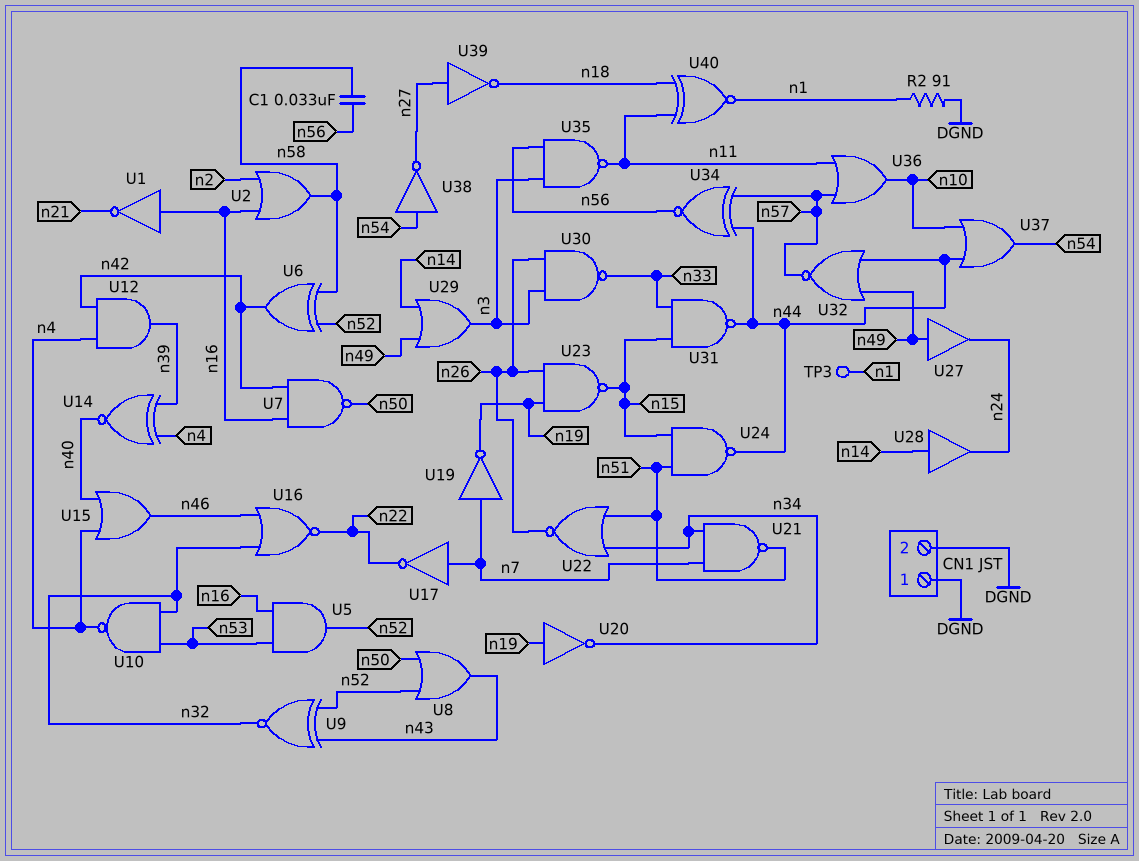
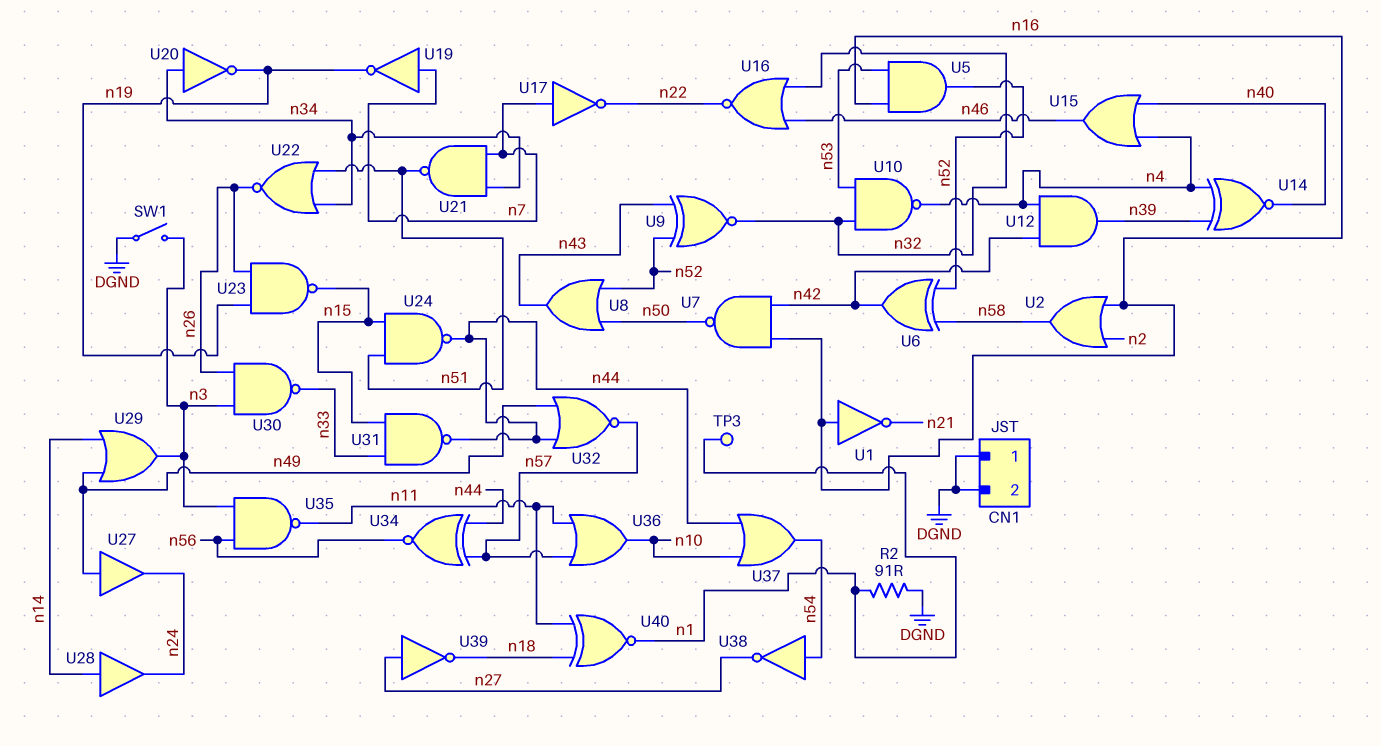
C1: 33nF (n56, n58) -> none
SW1: none -> switch (DGND, n3)
U20: NOT (in n19, out n34) -> NOT (in n34, out n19)

